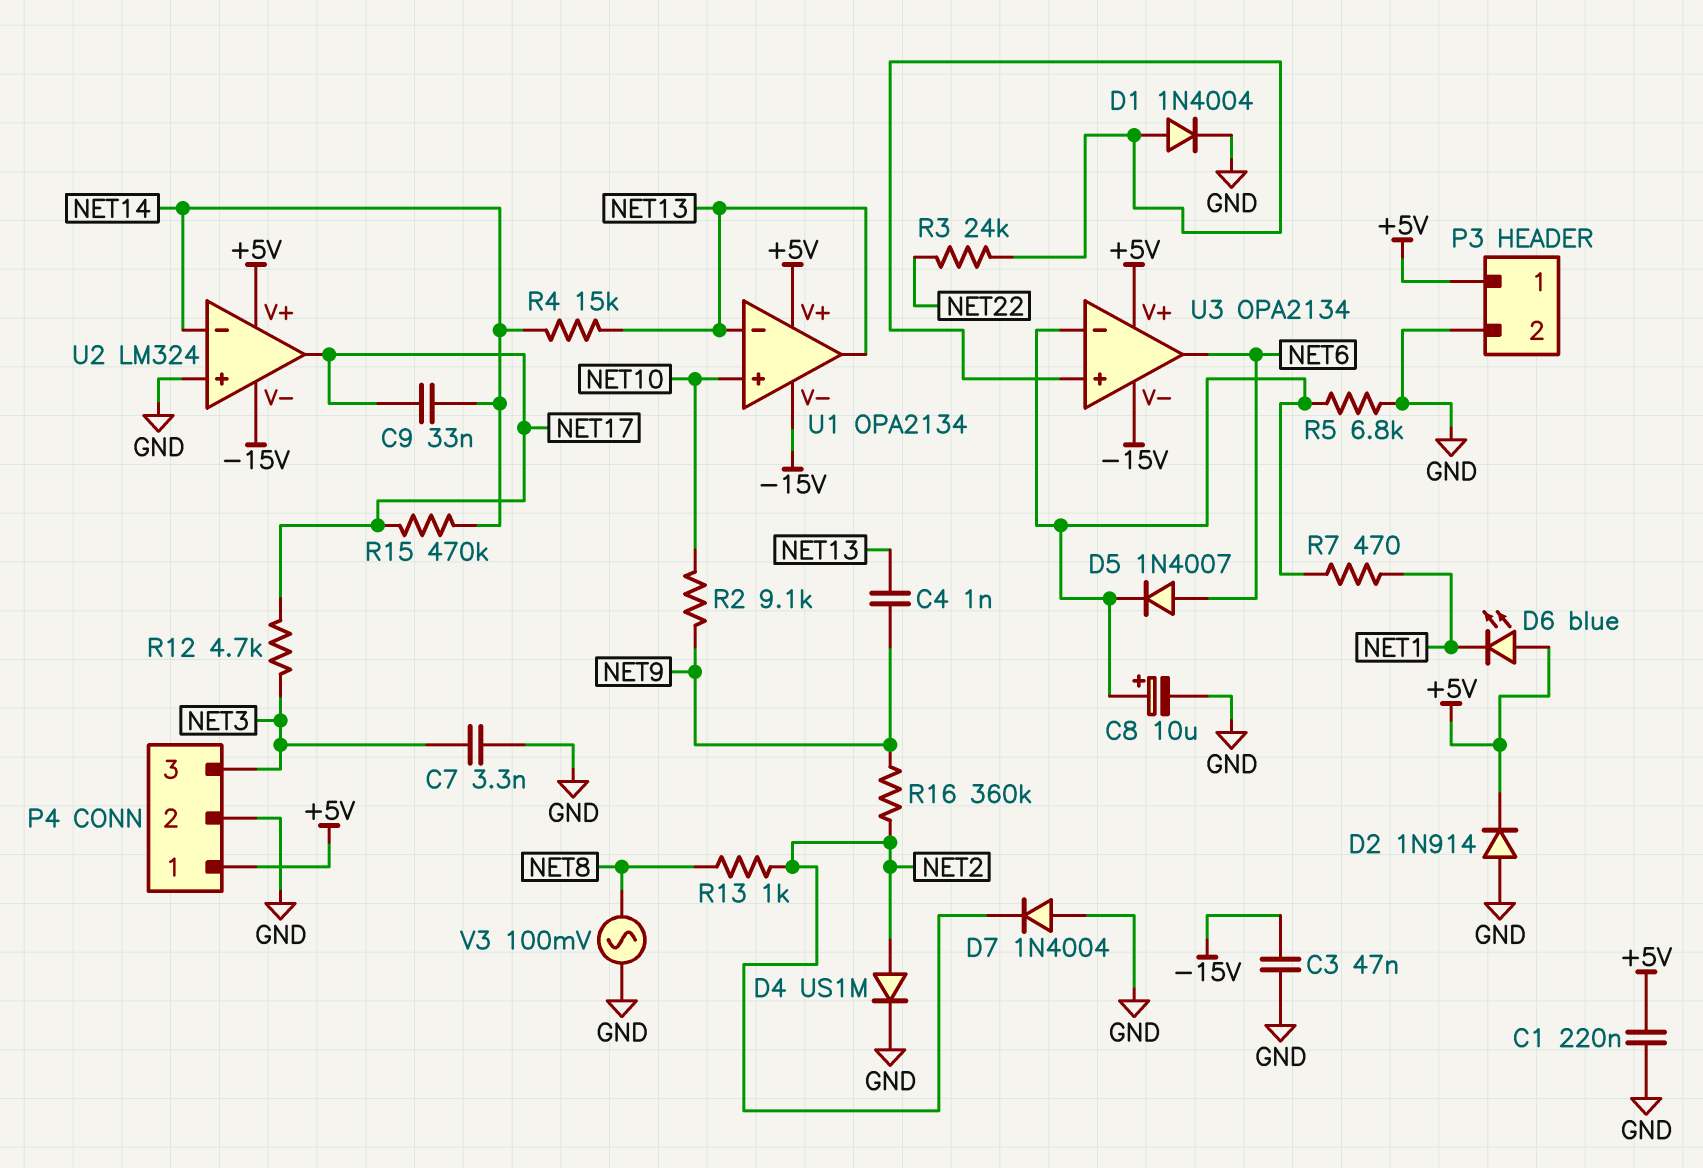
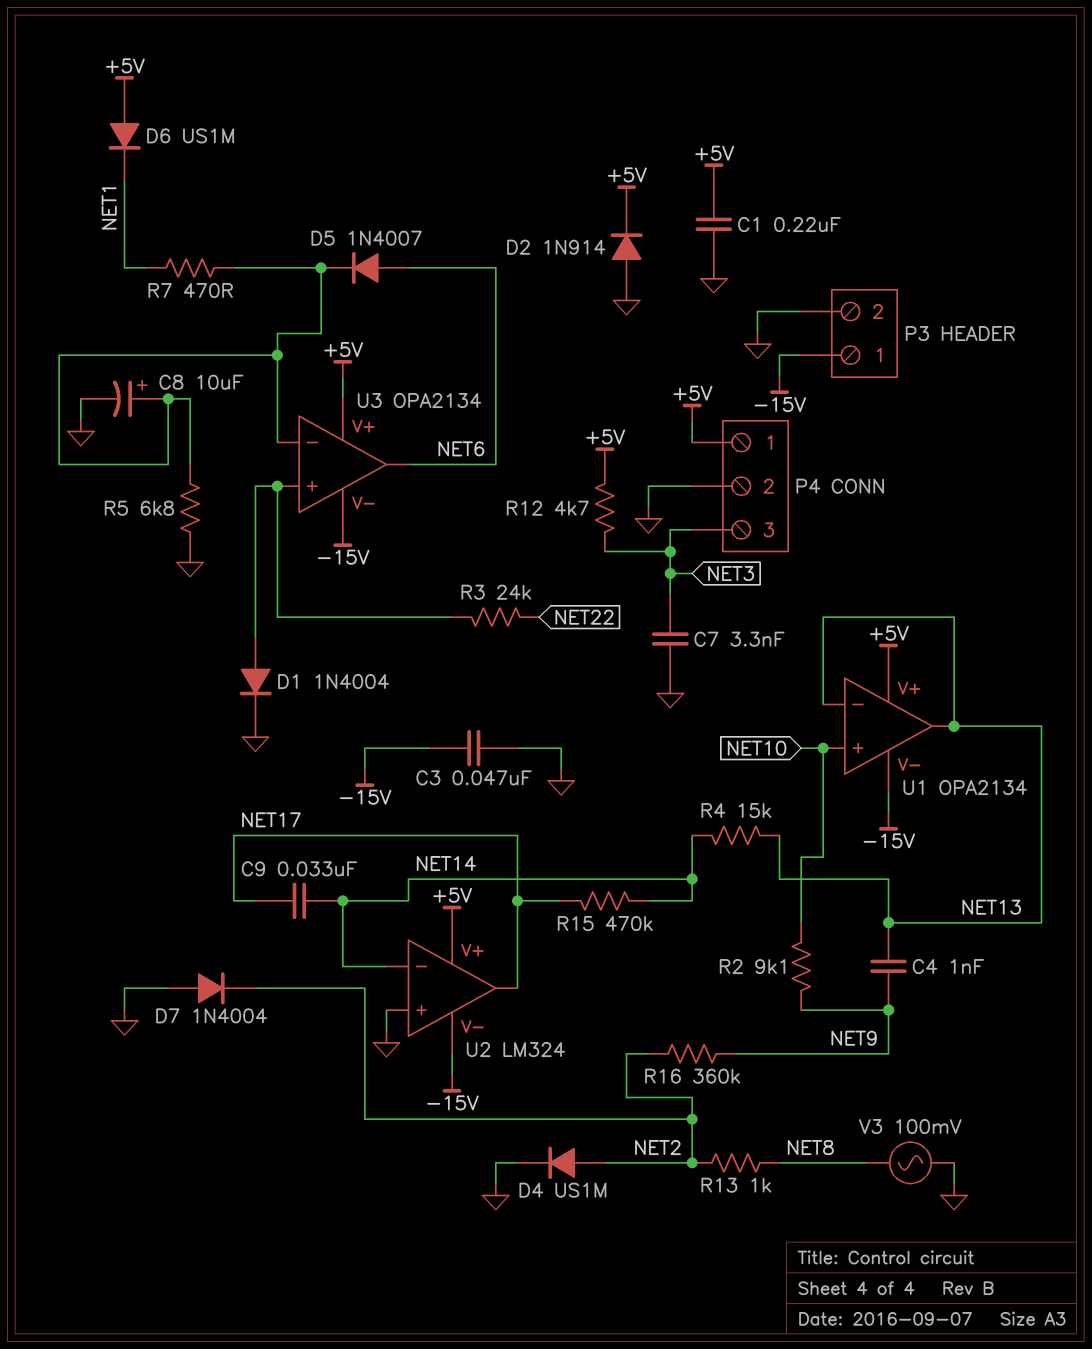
D6: LED blue (A +5V, K NET1) -> diode US1M (A +5V, K NET1)
P3 pin 1: +5V -> -15V
R12: 4.7k (NET3, NET17) -> 4.7k (+5V, NET3)

